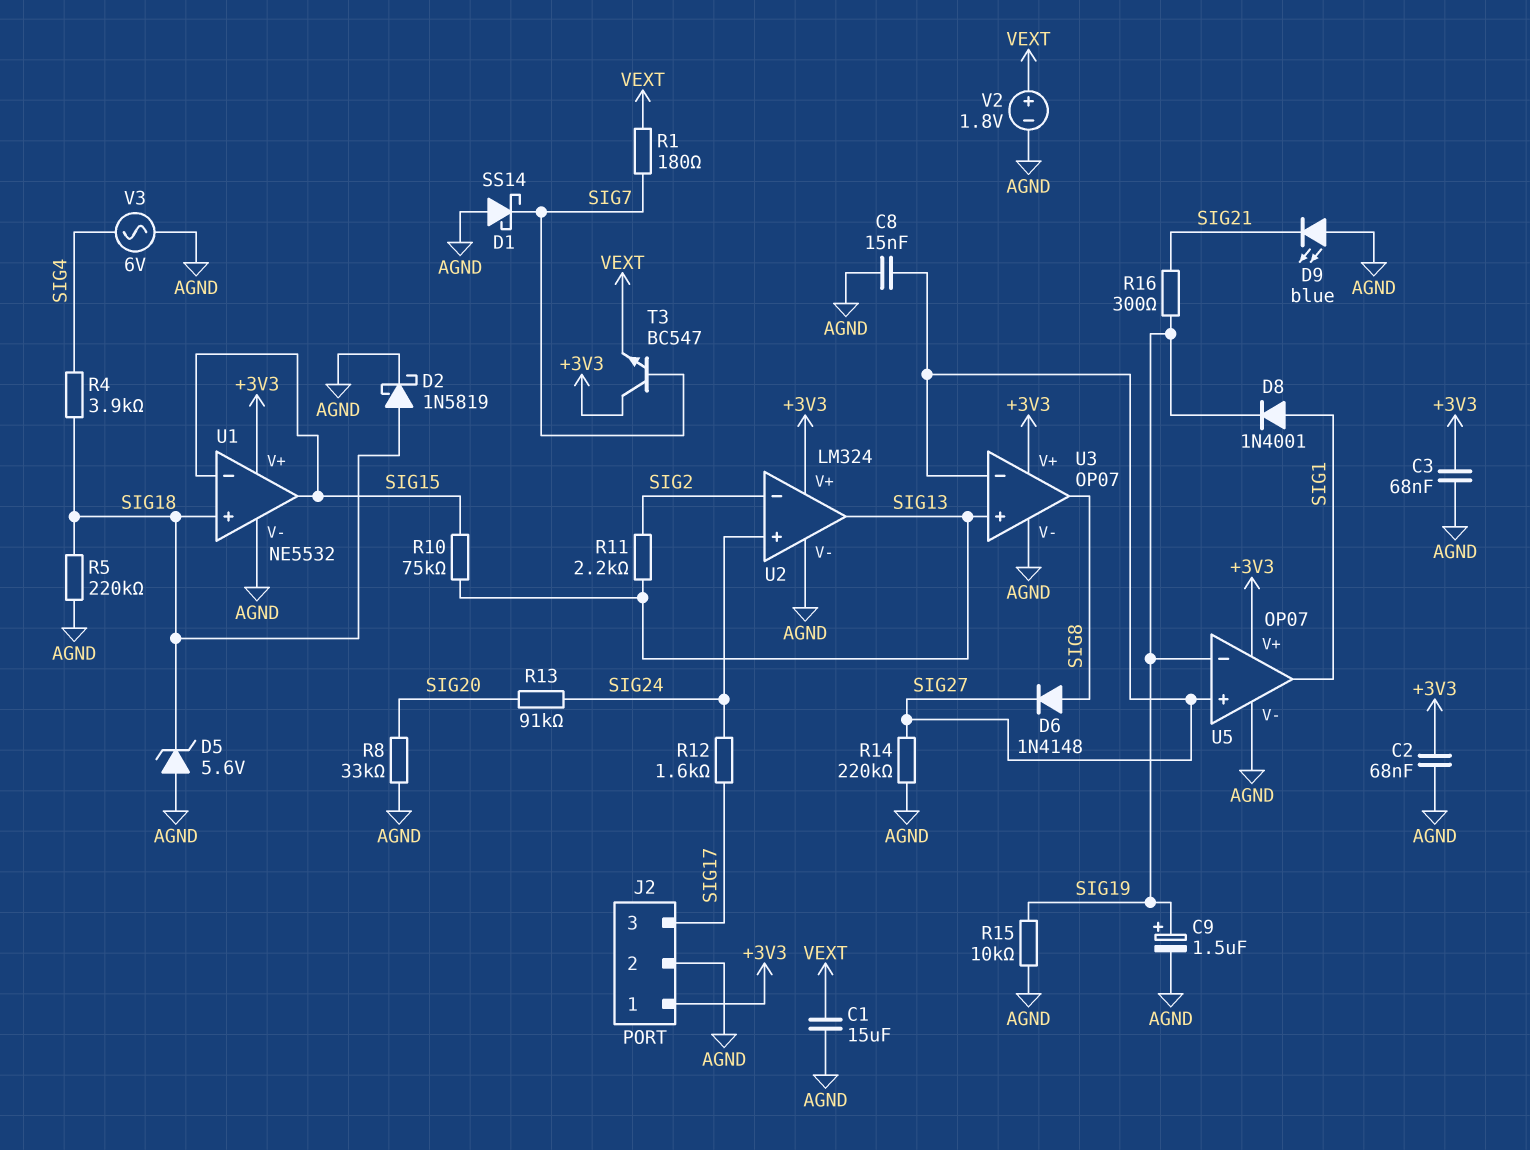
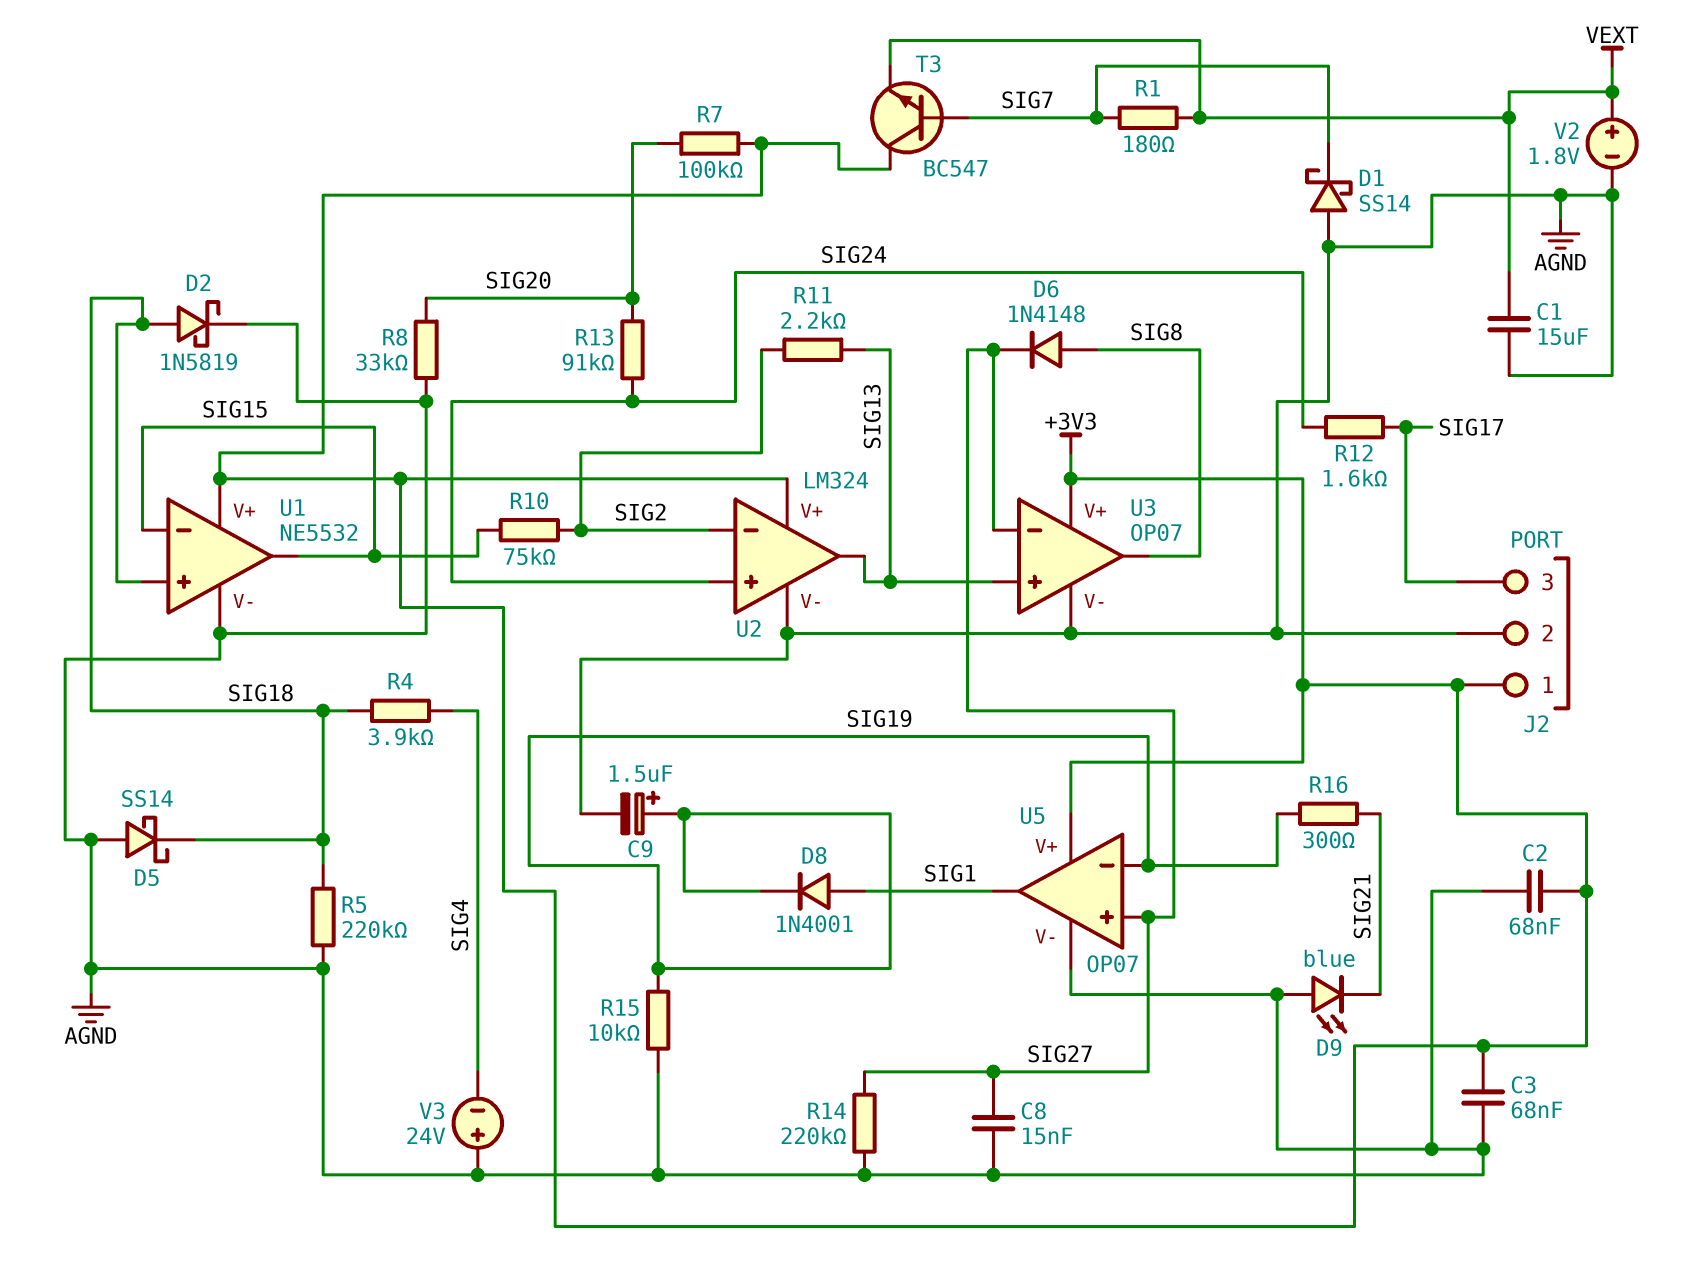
D5: zener 5.6V (A AGND, K SIG18) -> schottky SS14 (A AGND, K SIG18)
R7: none -> 100k (+3V3, SIG20)
R10: 75k (SIG13, SIG15) -> 75k (SIG2, SIG15)
V3: AC 6V (AGND, SIG4) -> 24V (plus AGND, minus SIG4)

